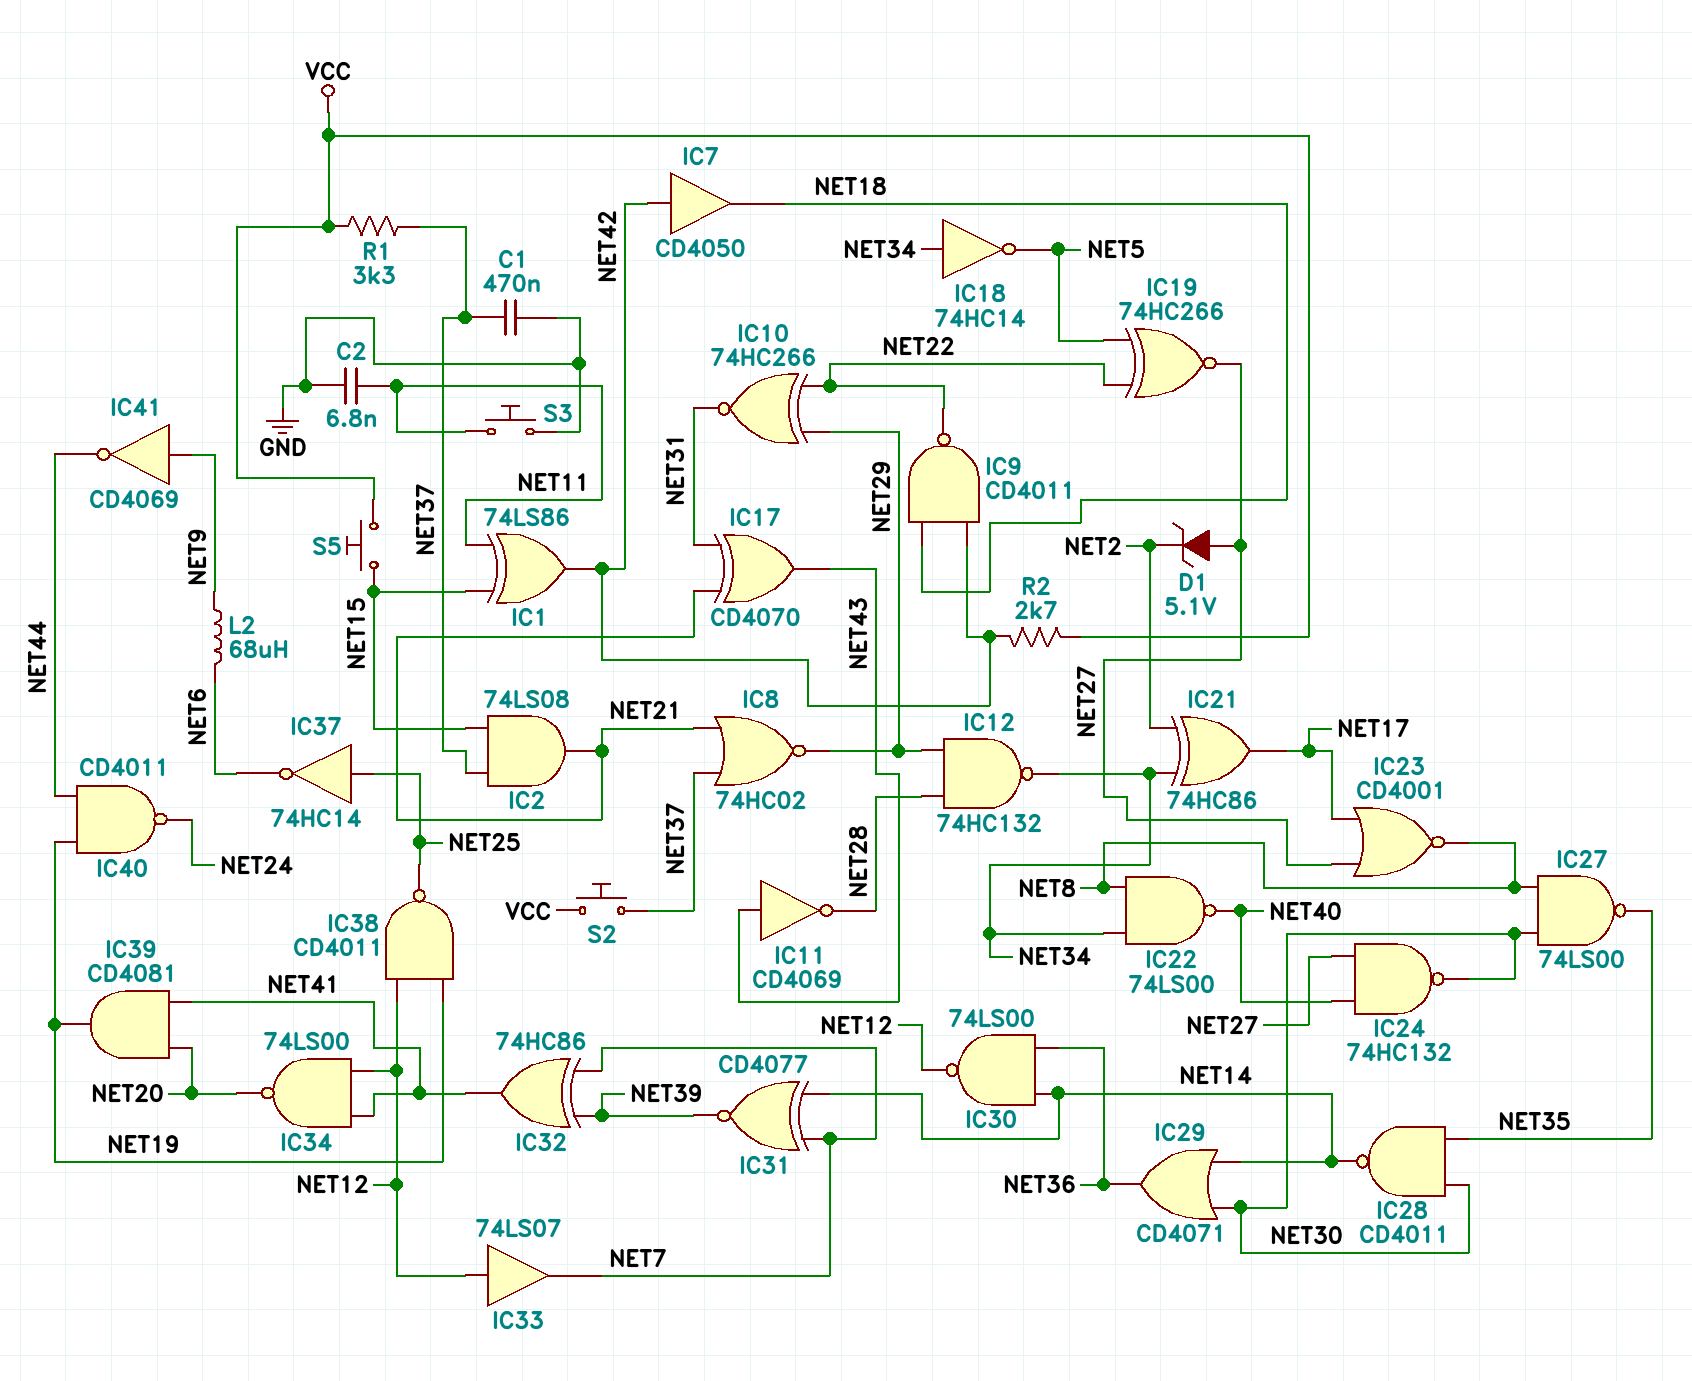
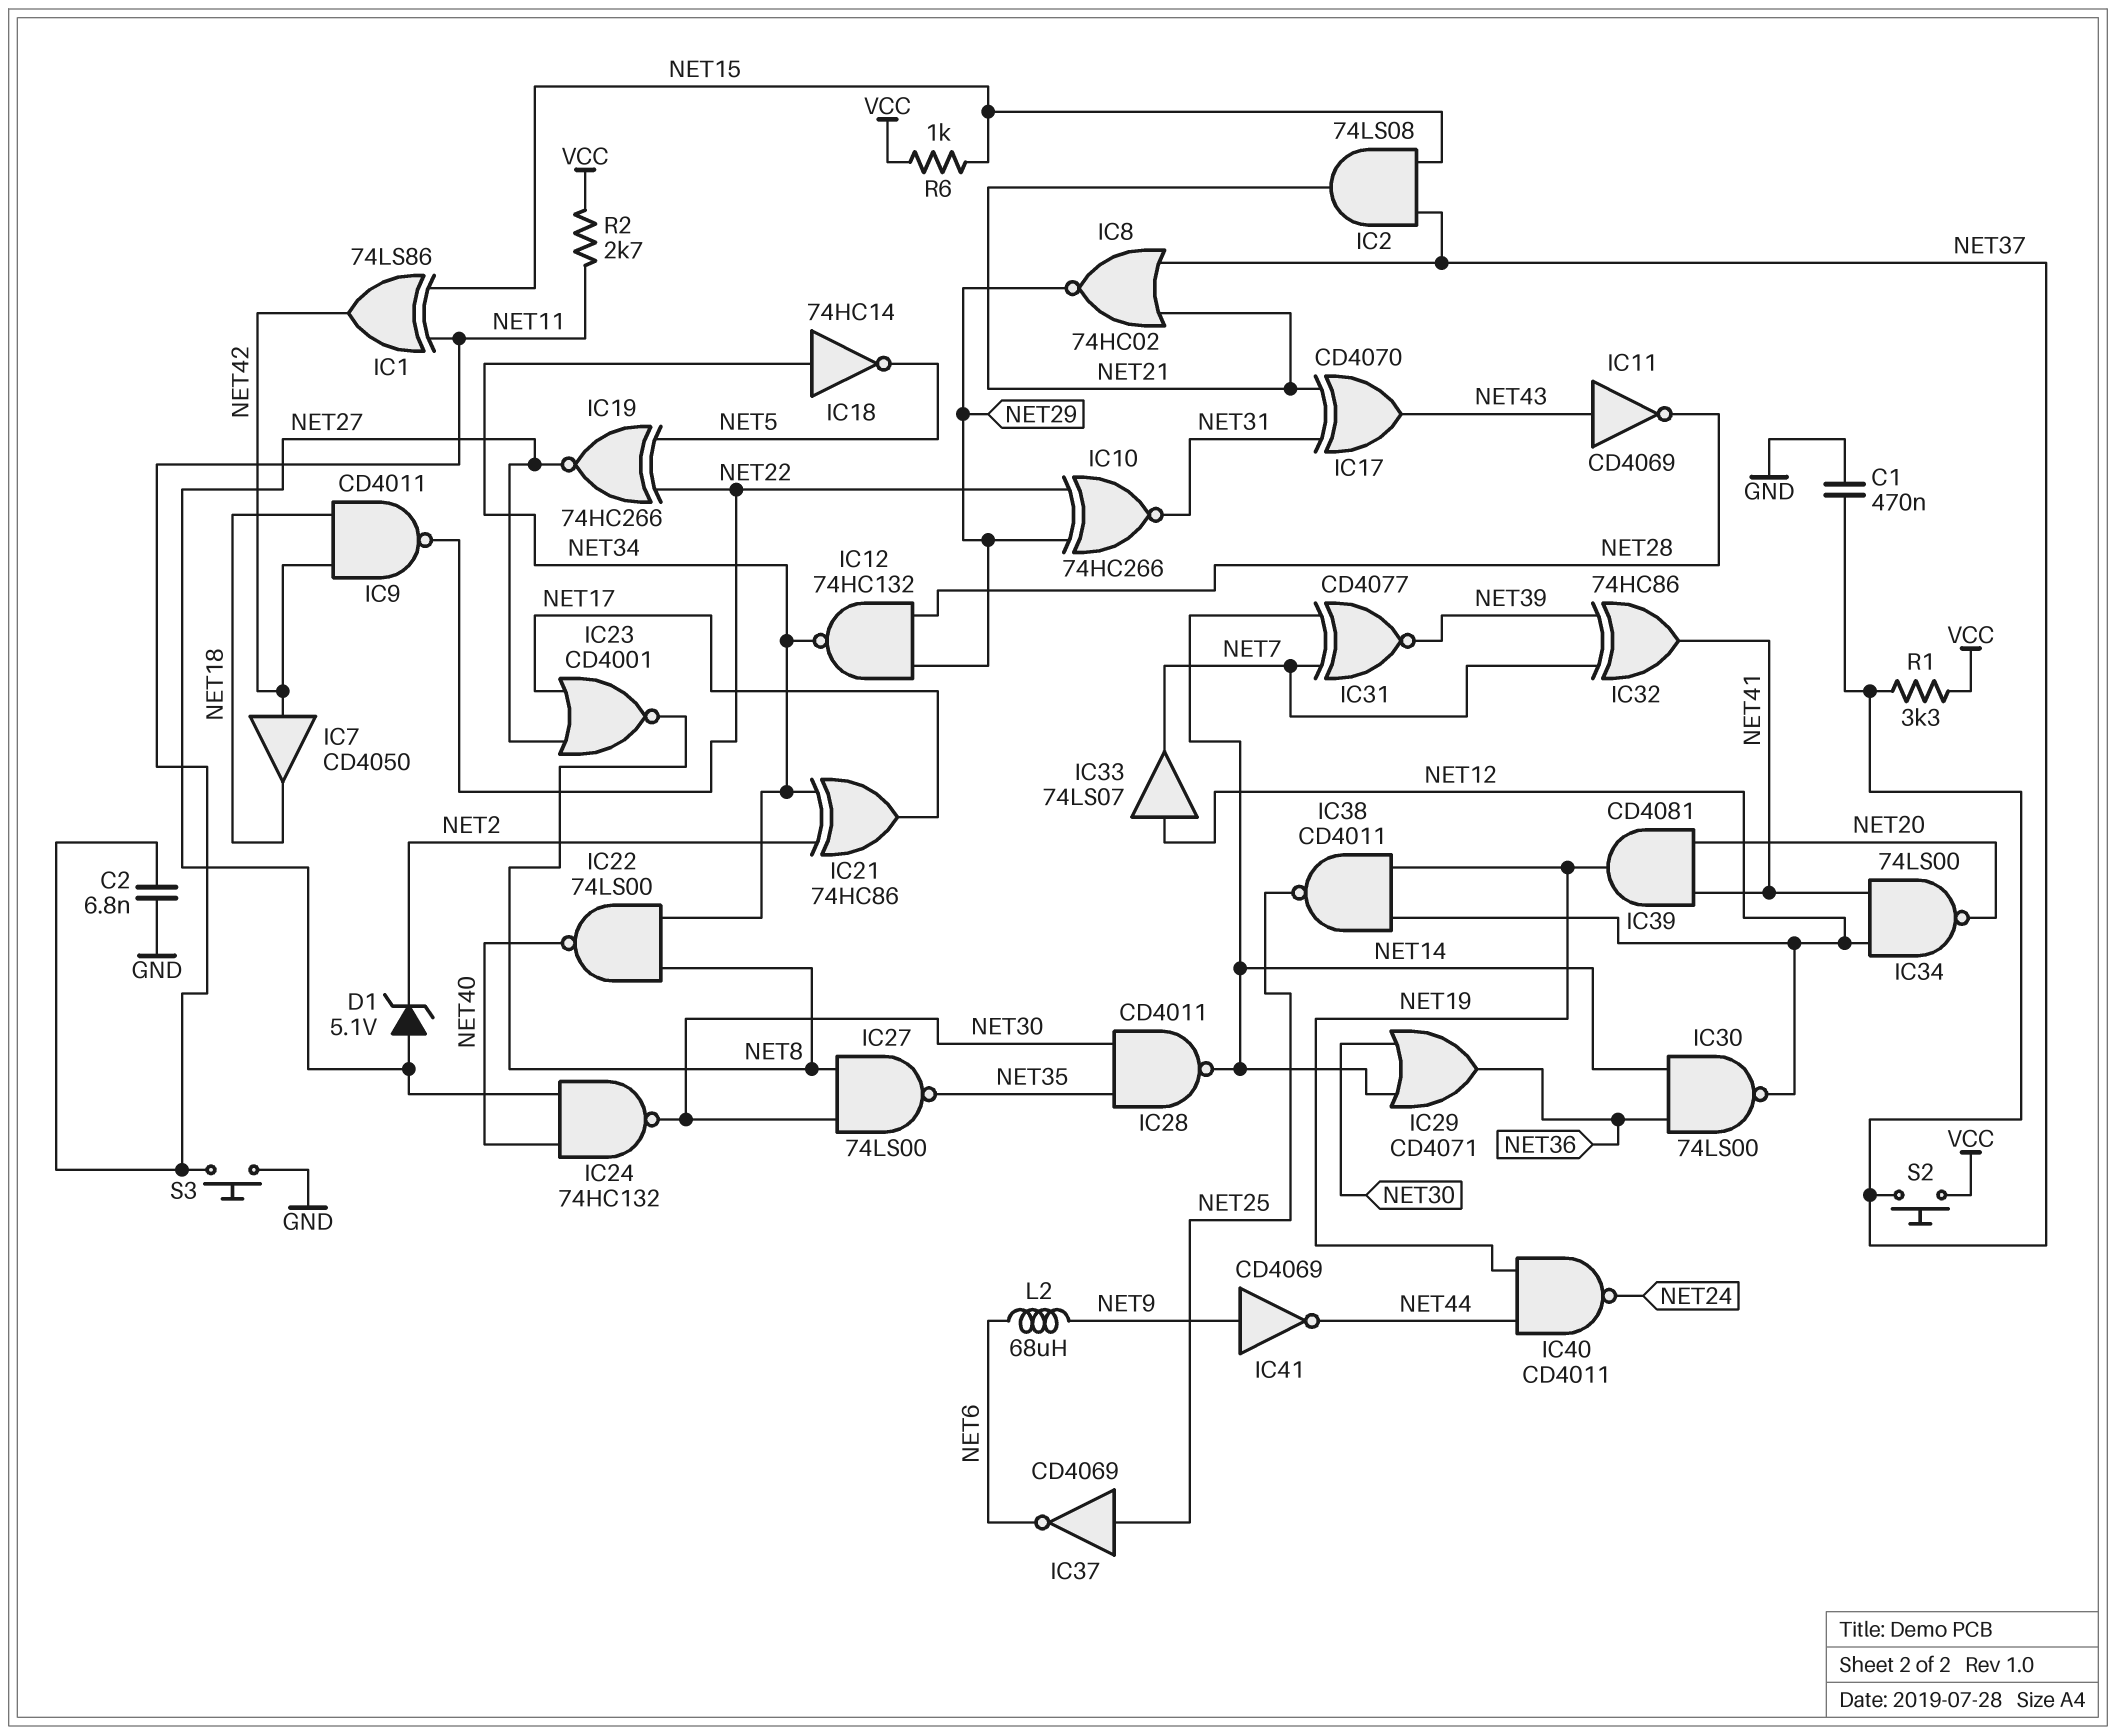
IC37: NOT 74HC14 (in NET25, out NET6) -> NOT CD4069 (in NET25, out NET6)
R2: 2.7k (NET42, VCC) -> 2.7k (NET11, VCC)
R6: none -> 1k (NET15, VCC)
S5: button (NET15, VCC) -> none

